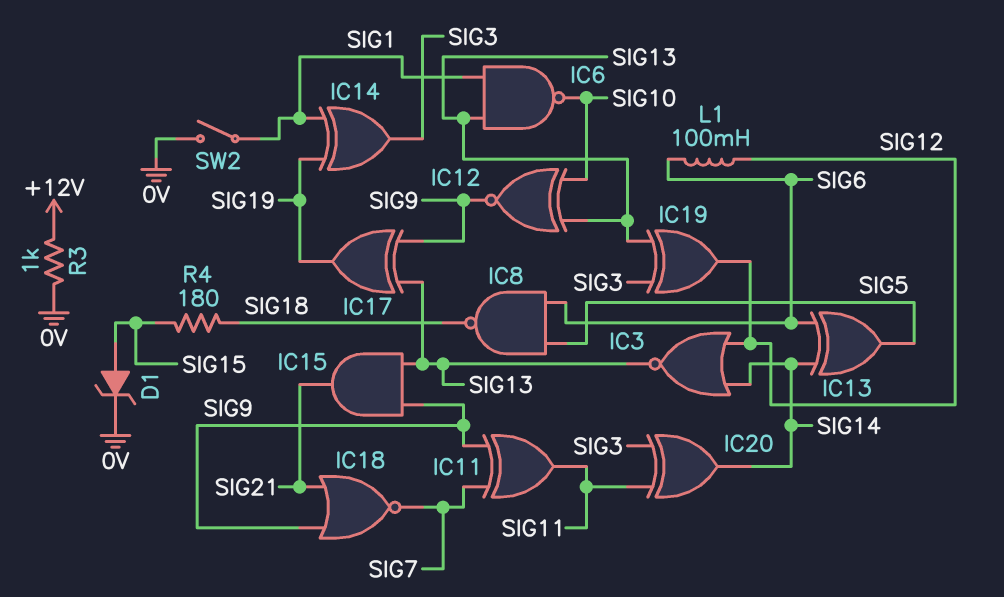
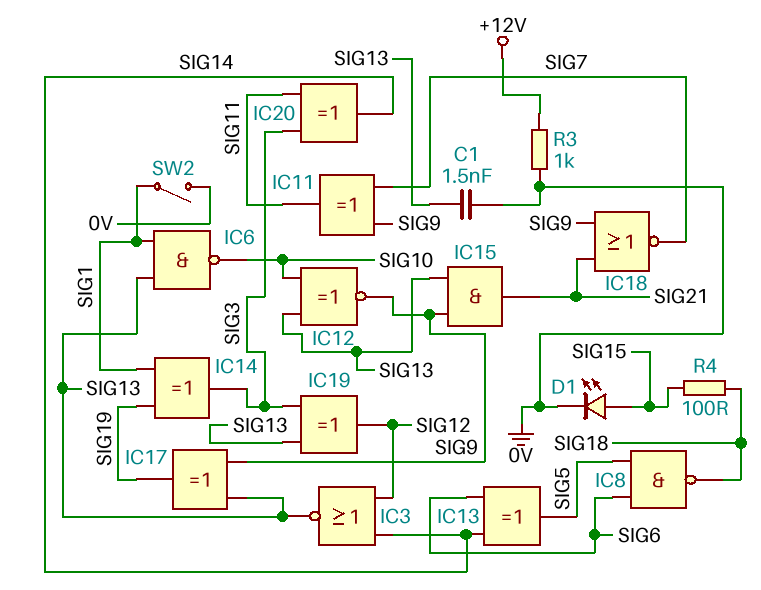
C1: none -> 1.5nF (0V, SIG13)
D1: zener (A SIG15, K 0V) -> LED (A SIG15, K 0V)
L1: 100mH (SIG6, SIG12) -> none
R4: 180 (SIG15, SIG18) -> 100 (SIG15, SIG18)

